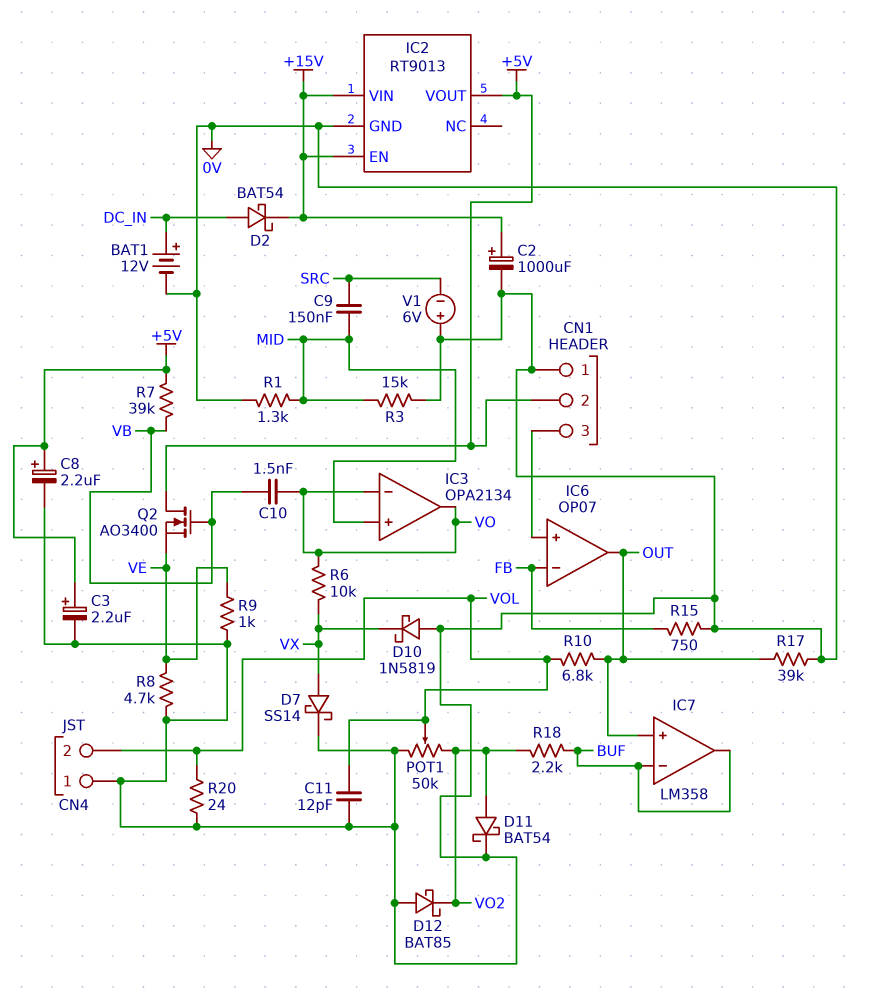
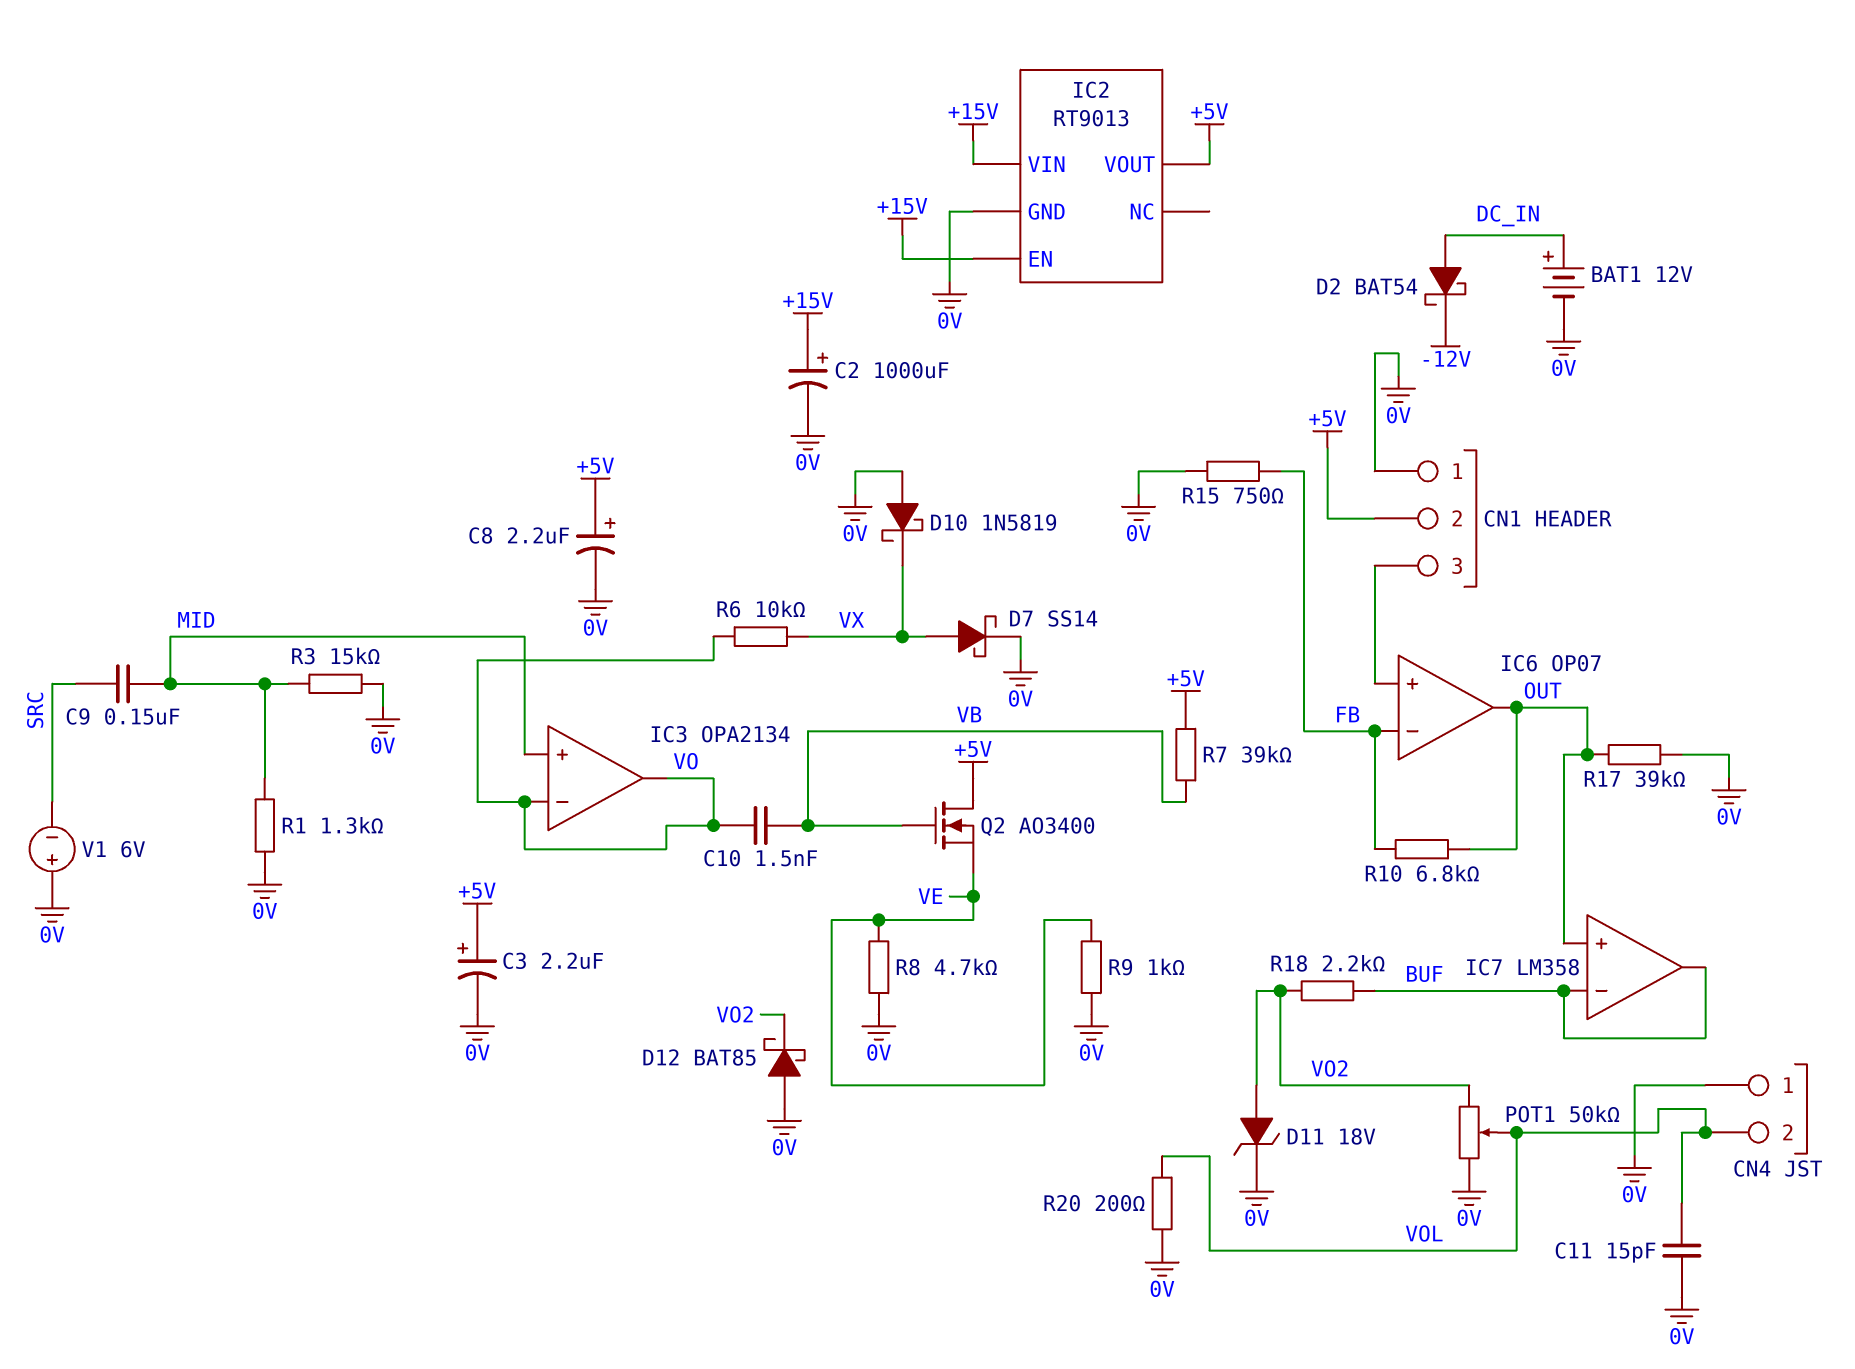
C11: 12pF (0V, VOL) -> 15pF (0V, VOL)
D2: schottky BAT54 (A DC_IN, K +15V) -> schottky BAT54 (A DC_IN, K -12V)
D11: schottky BAT54 (A VO2, K 0V) -> zener 18V (A VO2, K 0V)
R10: 6.8k (OUT, VOL) -> 6.8k (FB, OUT)
R20: 24 (0V, VOL) -> 200 (0V, VOL)

